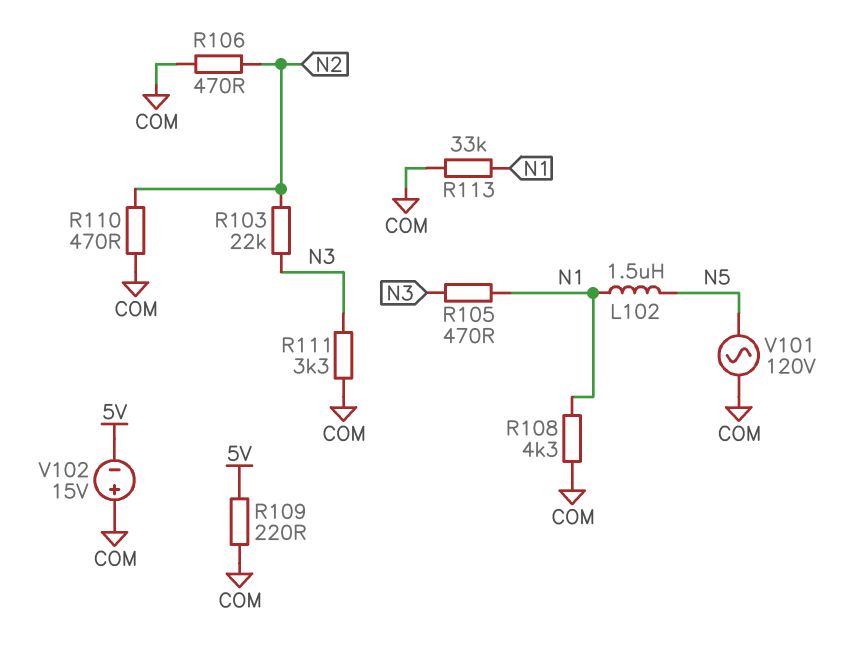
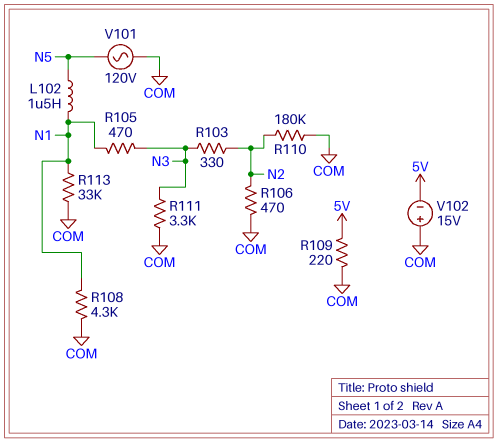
R103: 22k (N2, N3) -> 330 (N2, N3)
R110: 470 (COM, N2) -> 180k (COM, N2)

